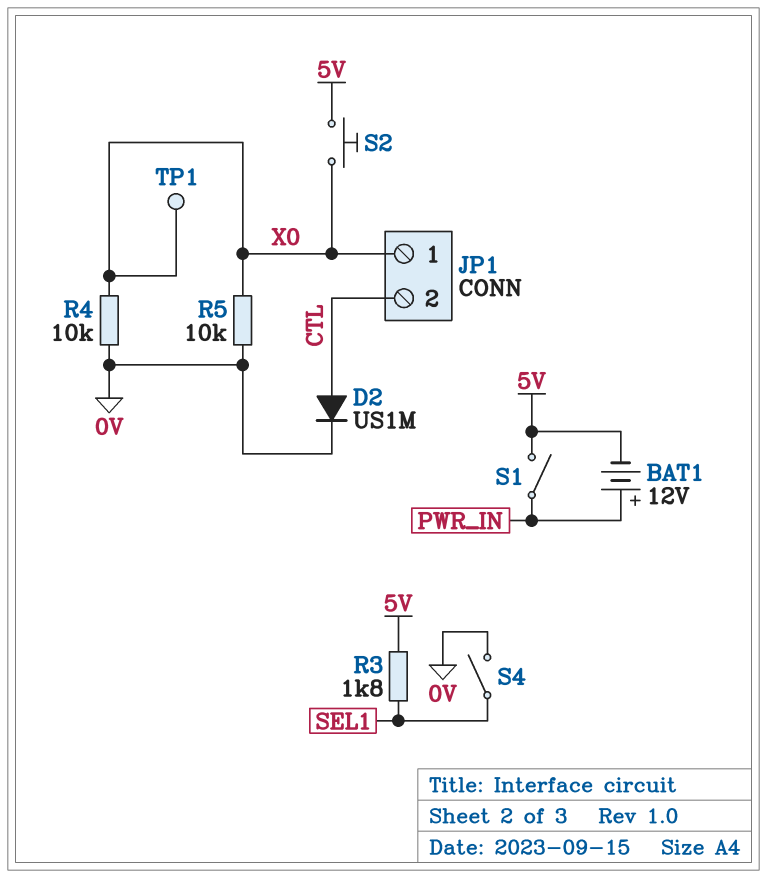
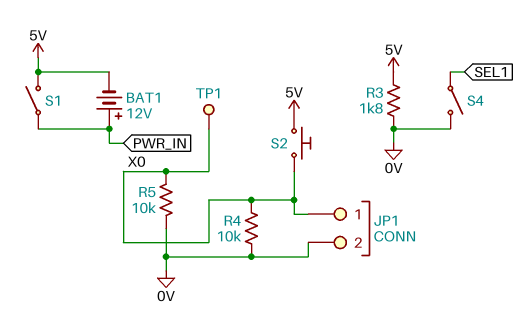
D2: diode US1M (A CTL, K 0V) -> none
JP1 pin 2: CTL -> 0V
R3: 1.8k (5V, SEL1) -> 1.8k (0V, 5V)

